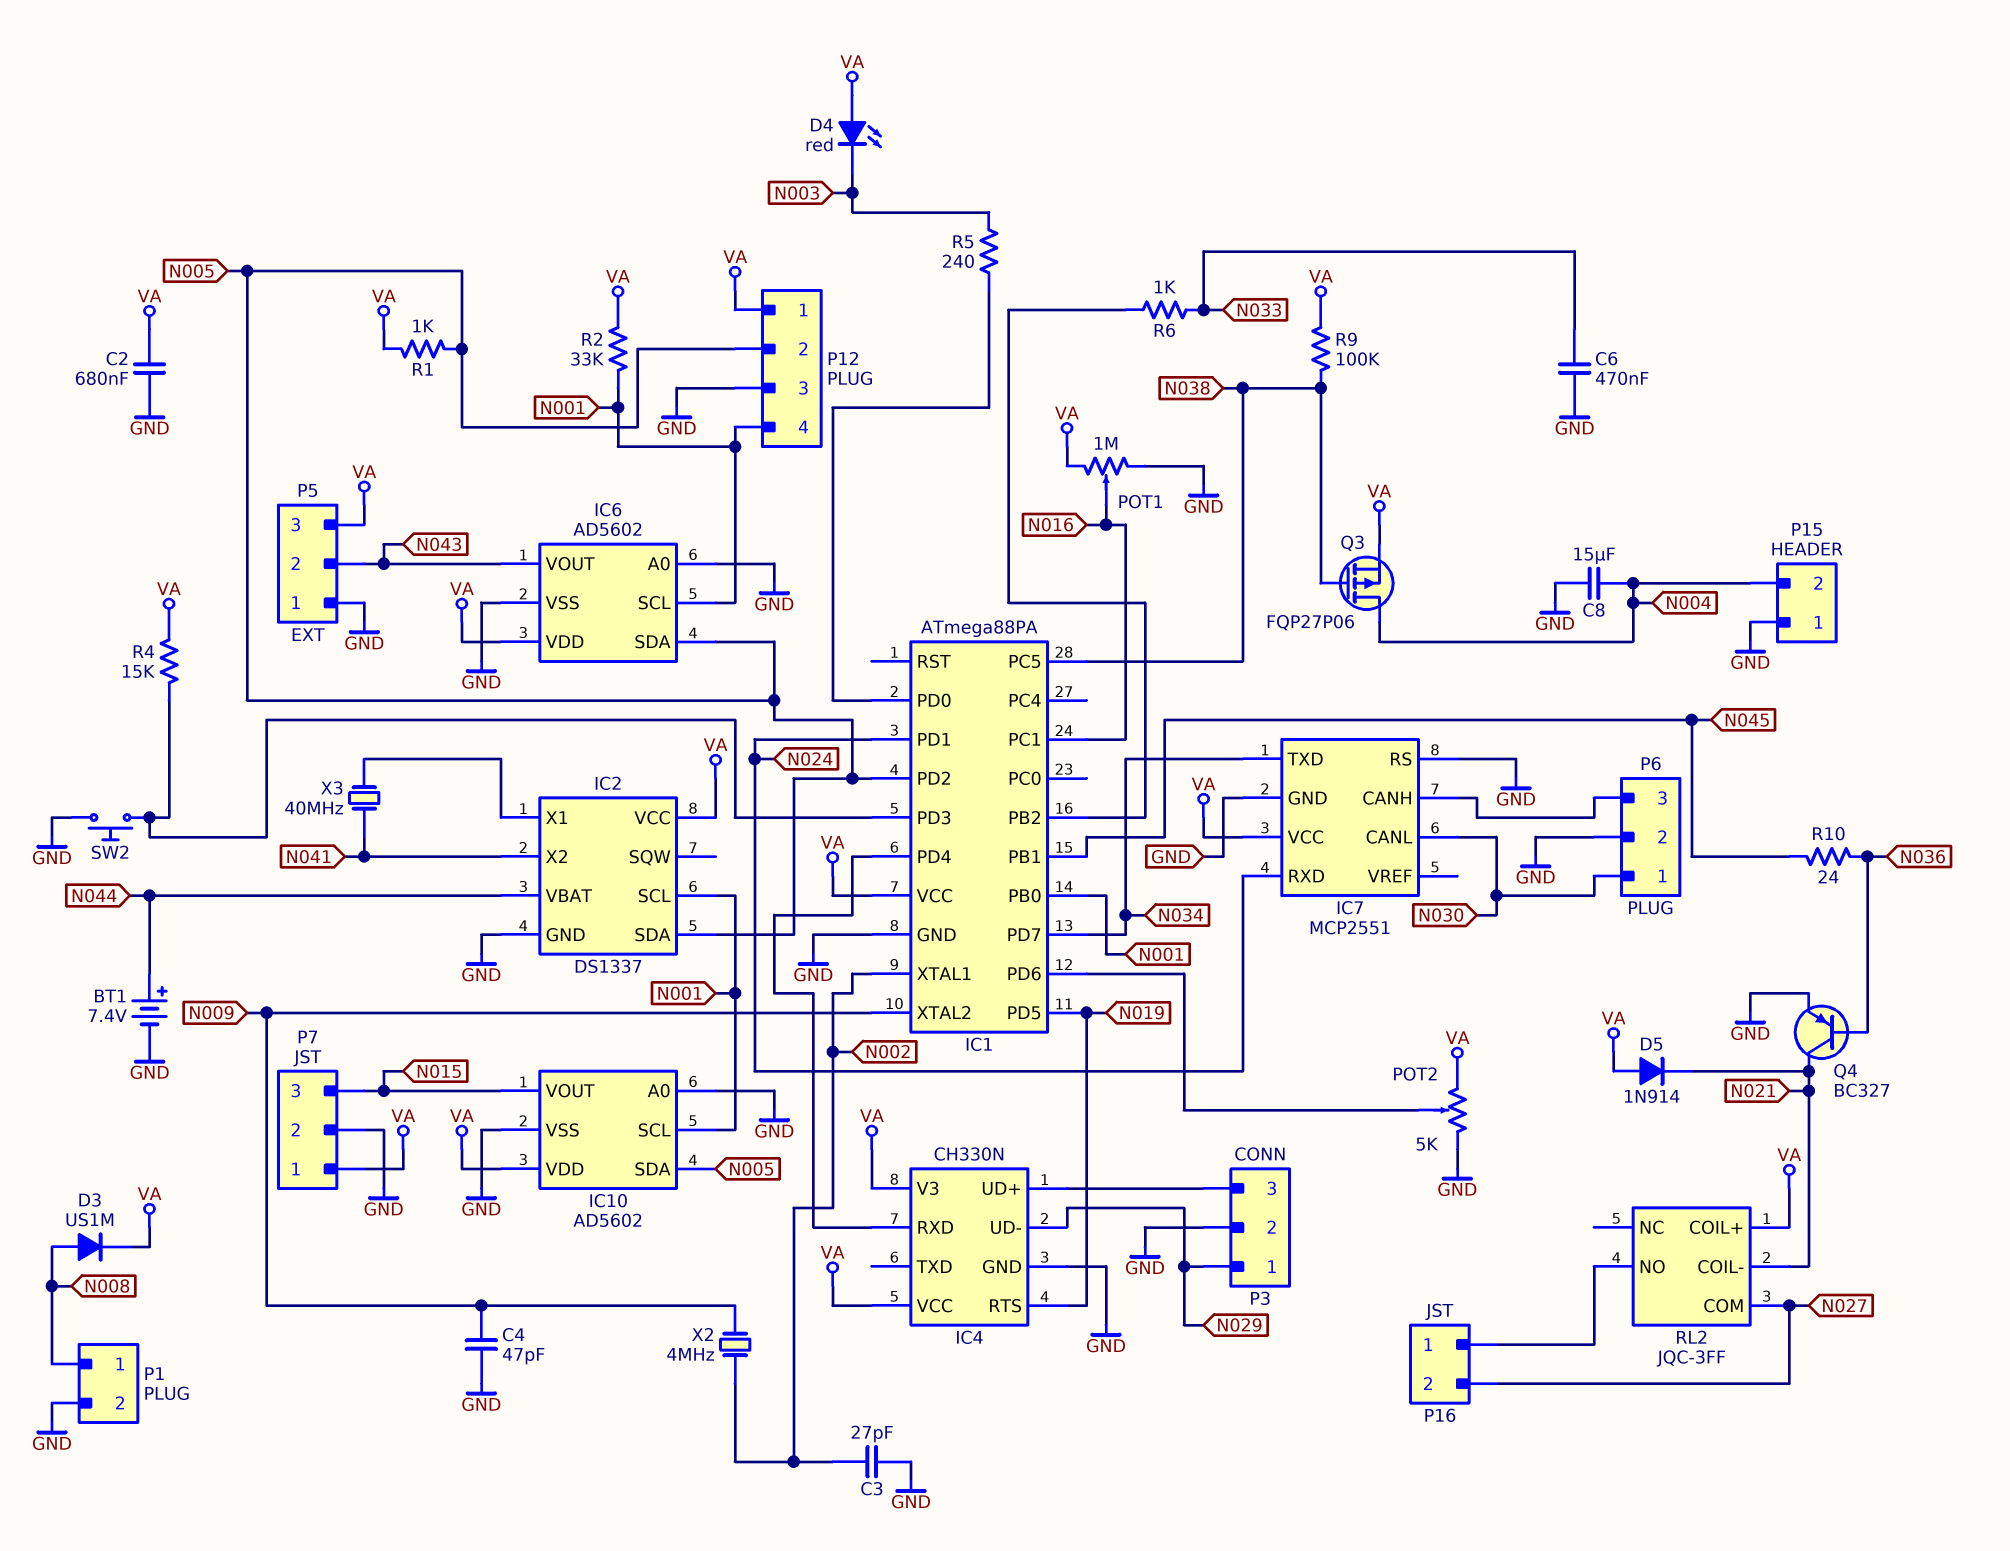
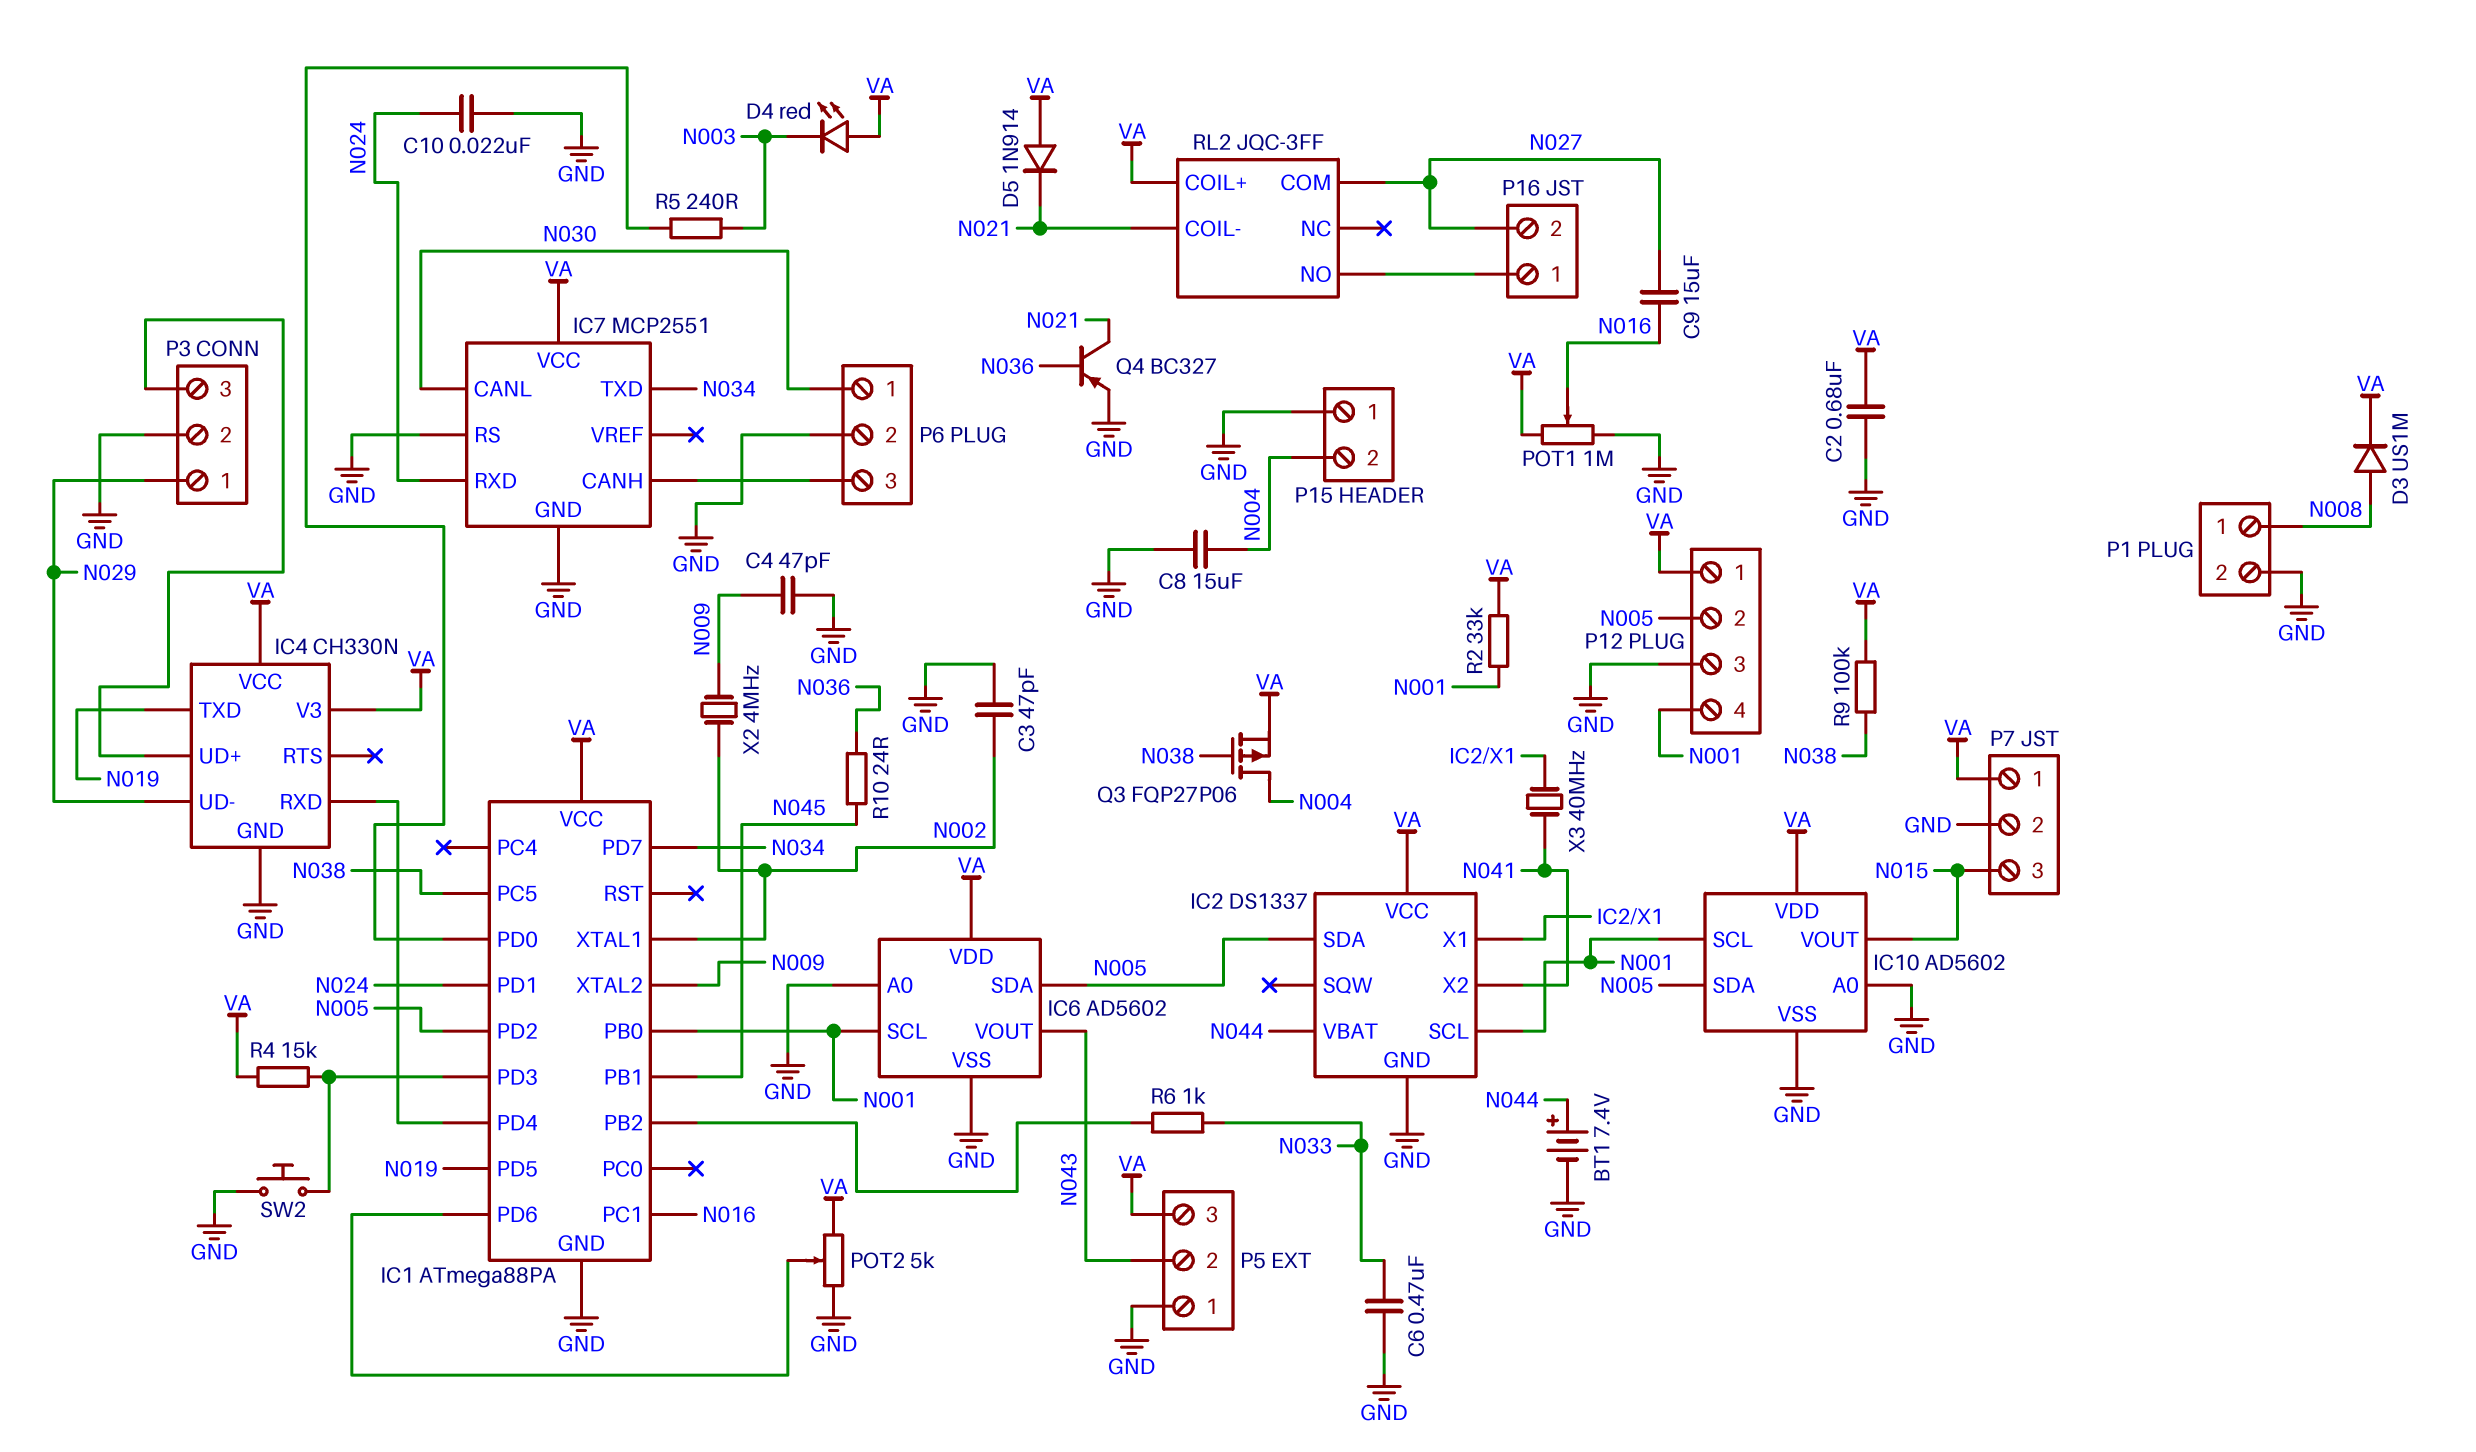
C3: 27pF (GND, N002) -> 47pF (GND, N002)
C9: none -> 15uF (N016, N027)
C10: none -> 22nF (GND, N024)
IC4 pin RTS: N019 -> none
IC4 pin TXD: none -> N019
R1: 1k (N005, VA) -> none

